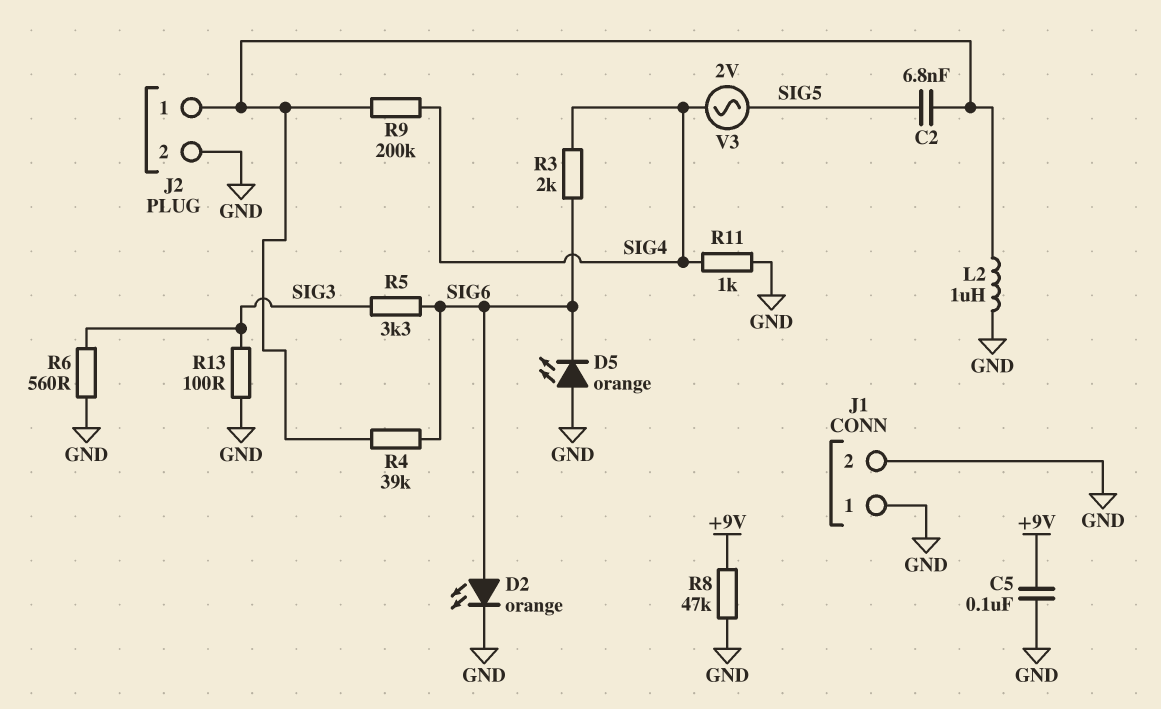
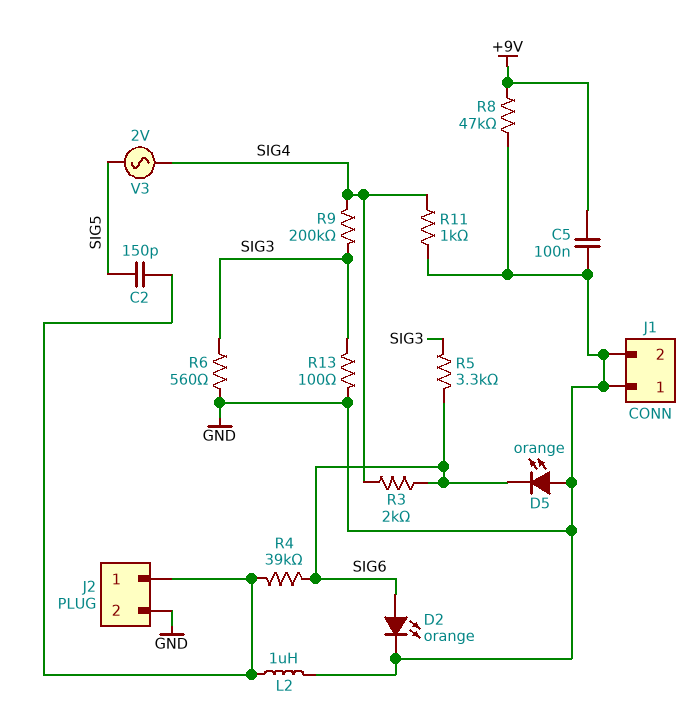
C2: 6.8nF (J2/1, SIG5) -> 150pF (J2/1, SIG5)
R9: 200k (J2/1, SIG4) -> 200k (SIG3, SIG4)

